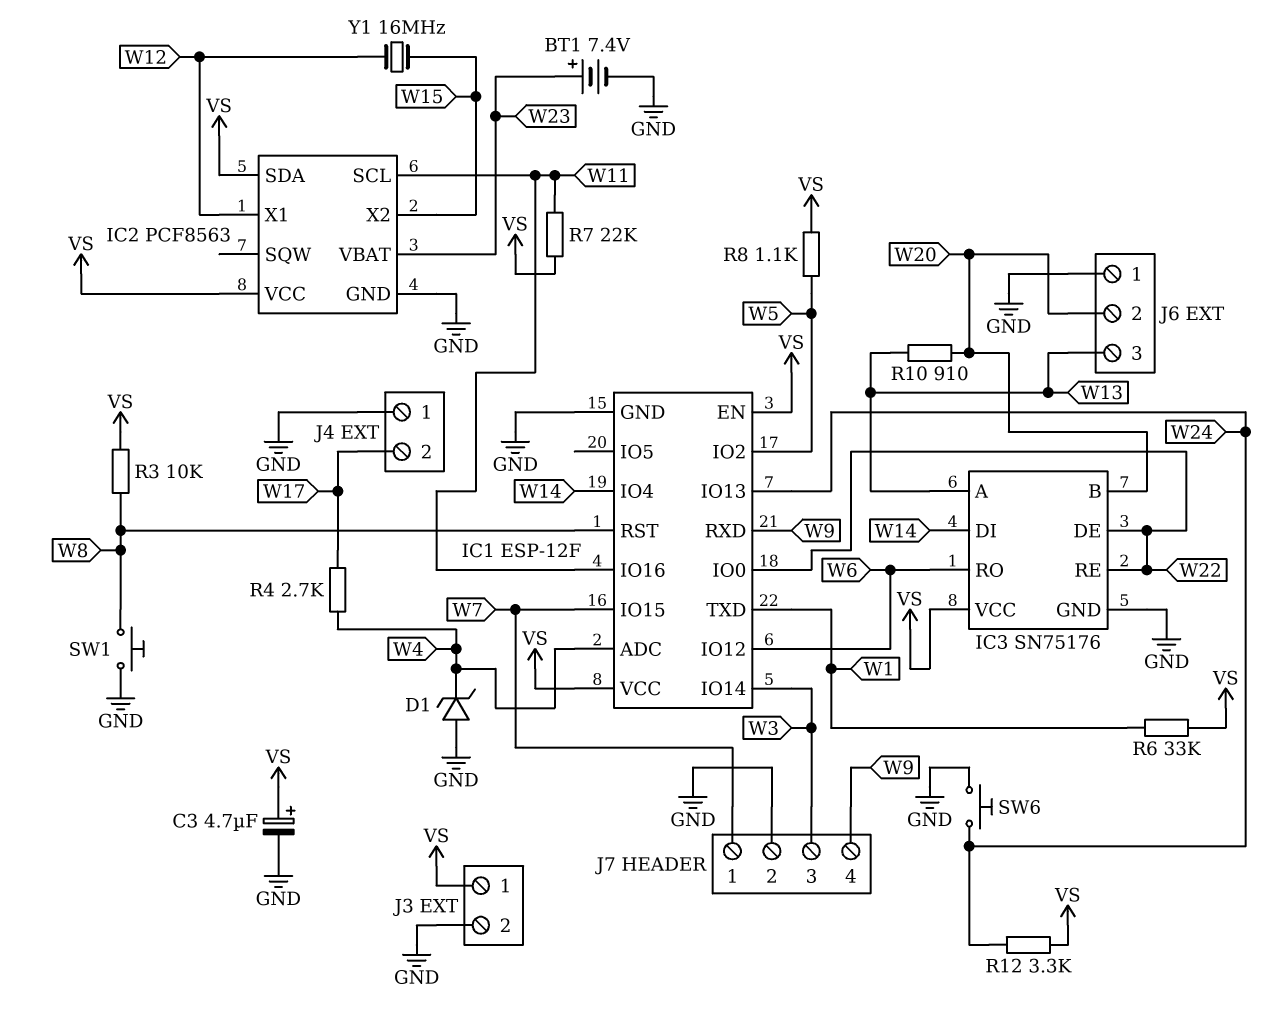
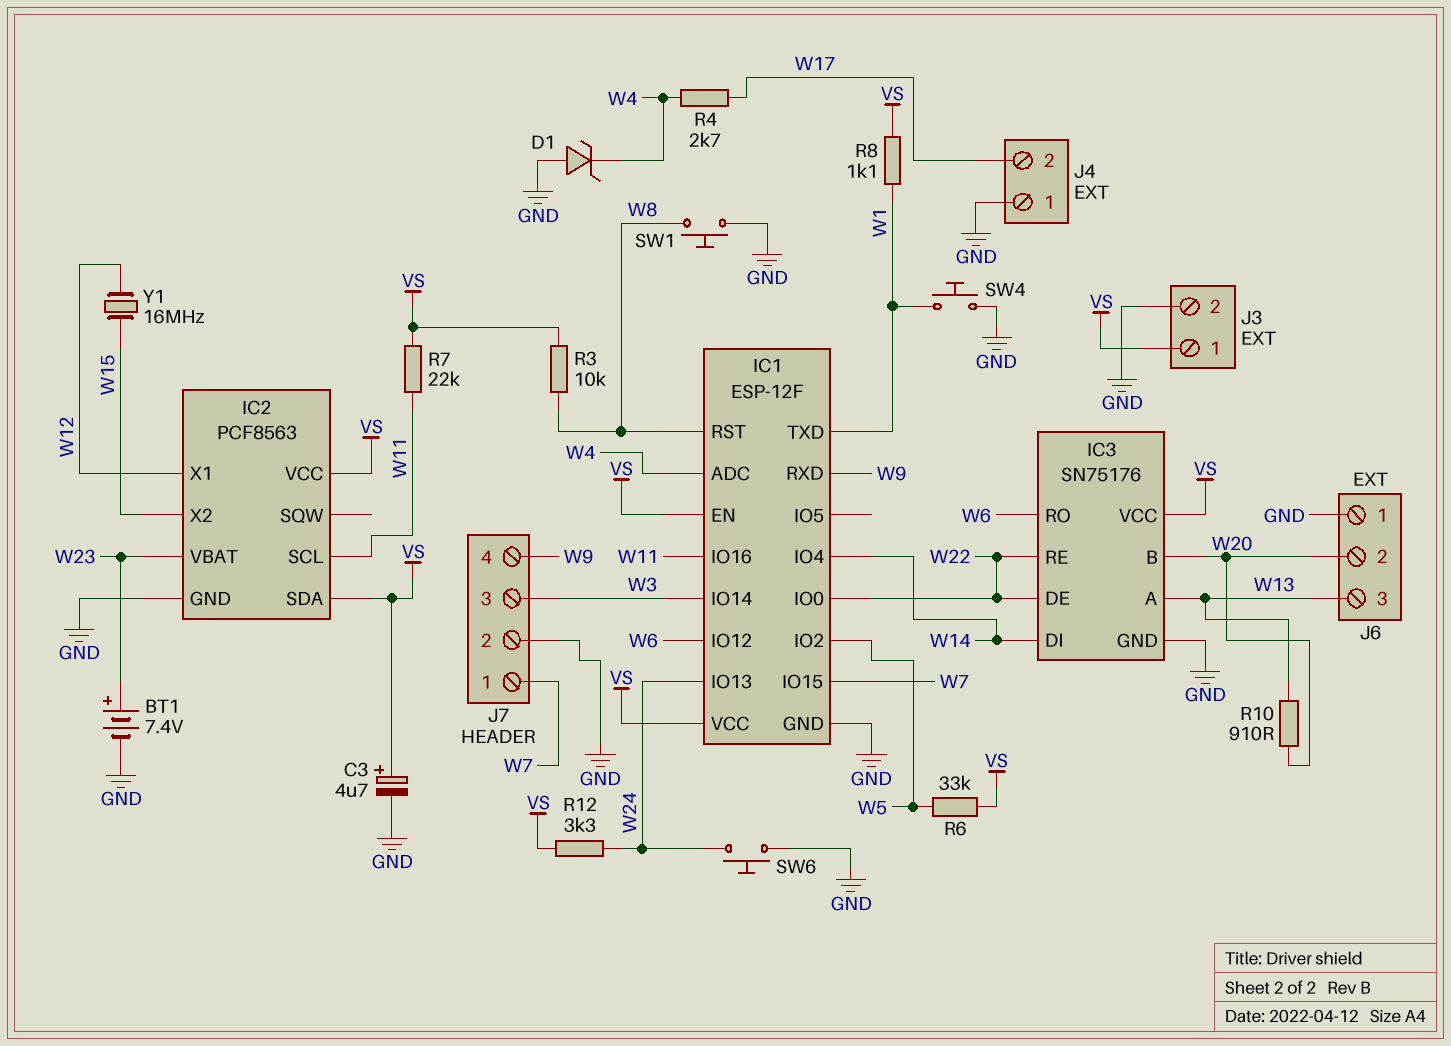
R6: 33k (VS, W1) -> 33k (VS, W5)
R8: 1.1k (VS, W5) -> 1.1k (VS, W1)
SW4: none -> button (GND, W1)

